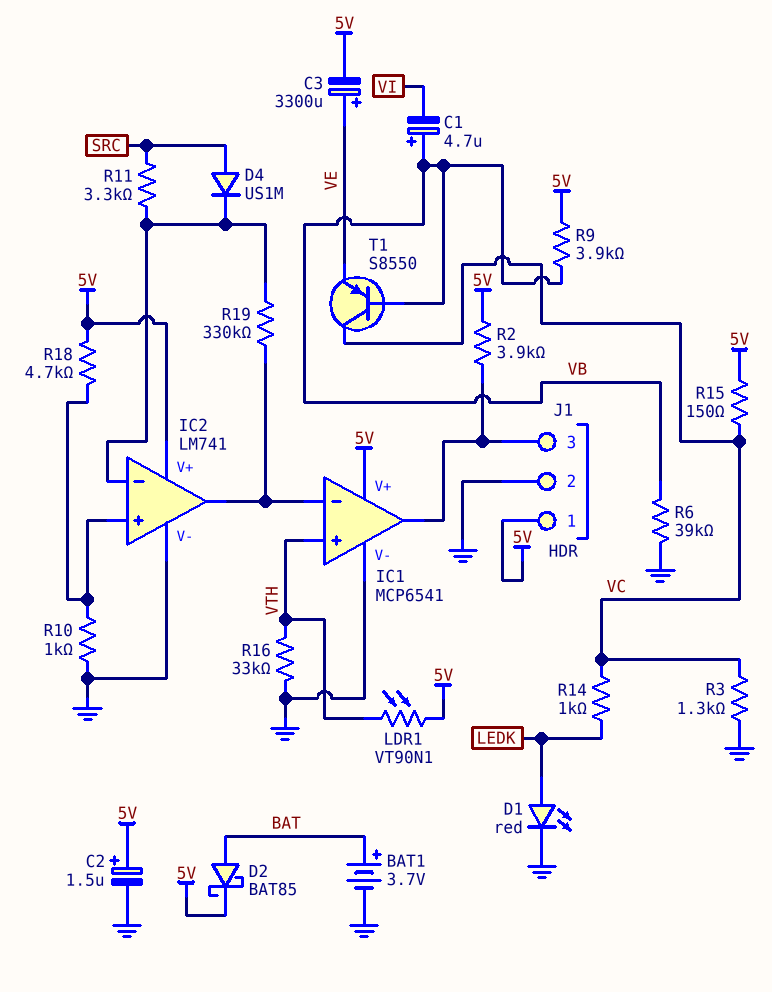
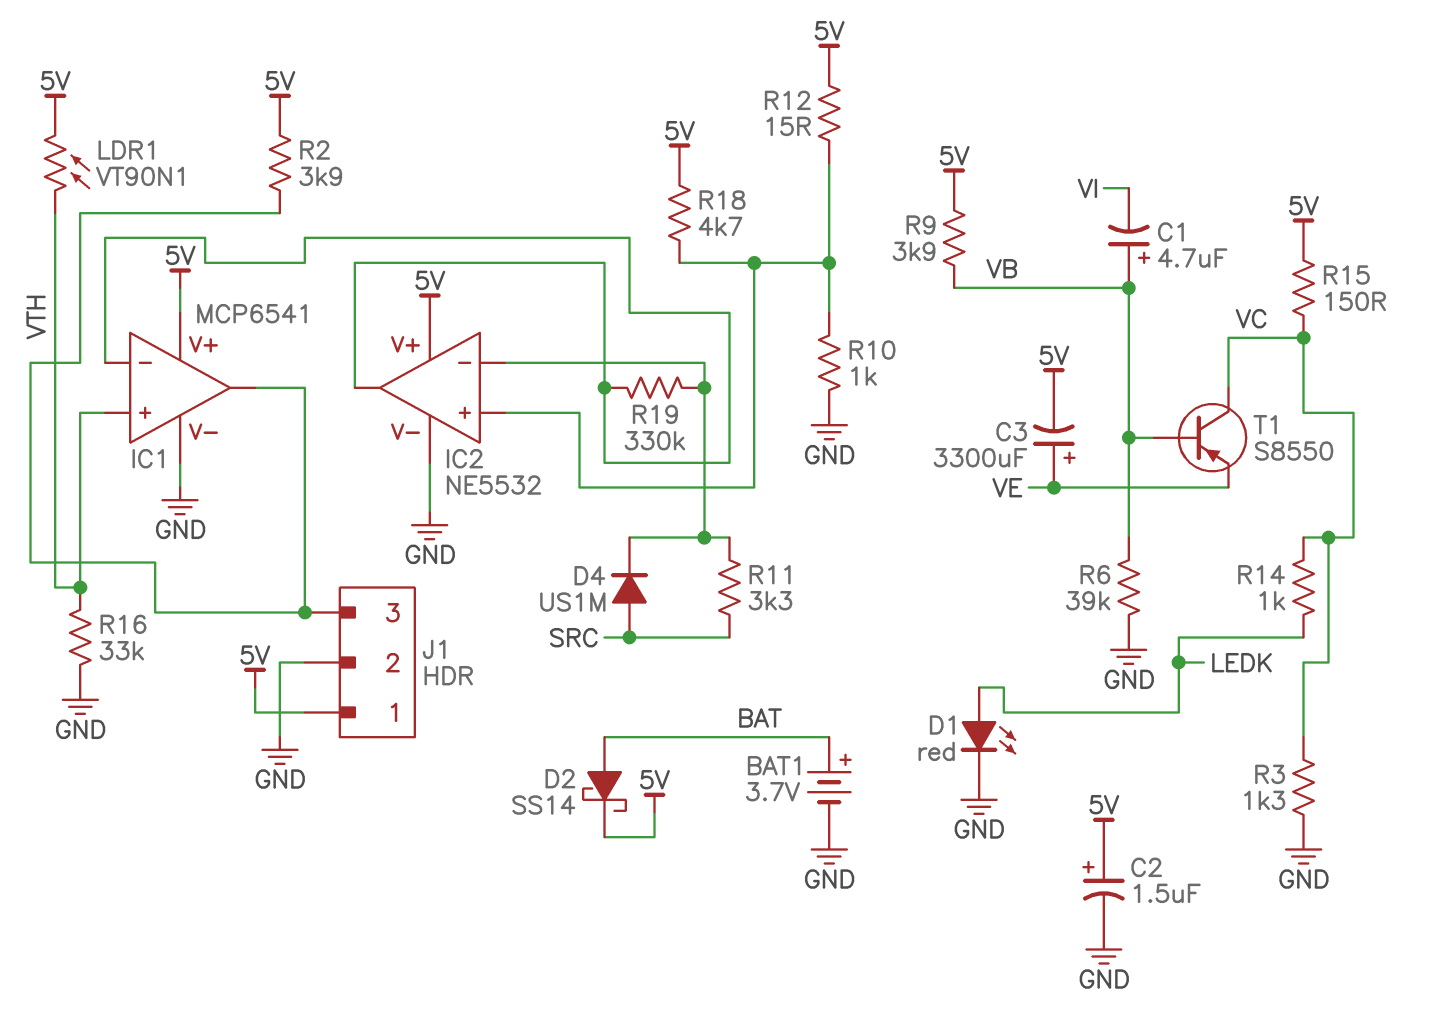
D2: schottky BAT85 (A BAT, K 5V) -> schottky SS14 (A BAT, K 5V)
IC2: LM741 -> NE5532
R12: none -> 15 (5V, IC2/in+)

